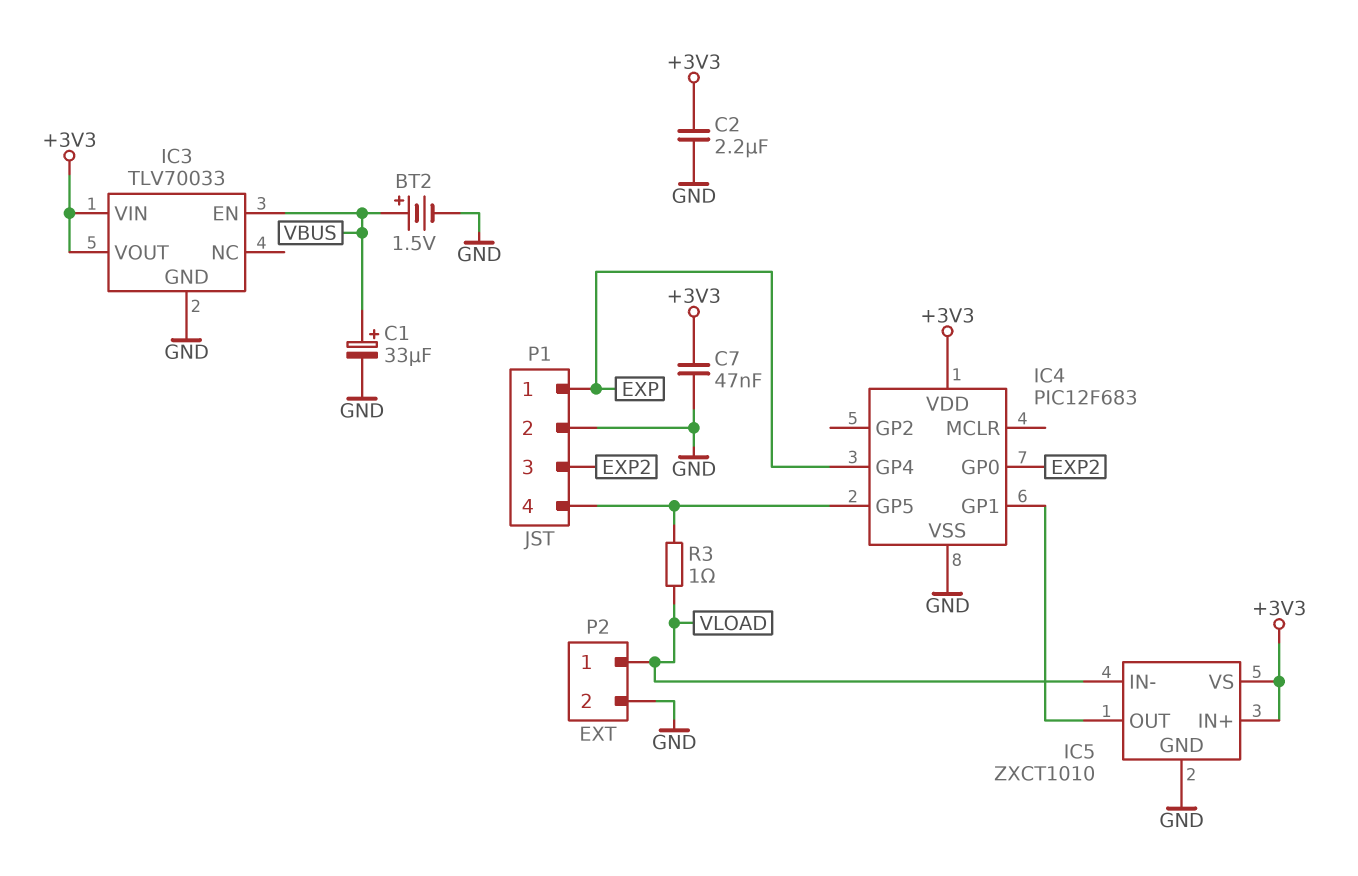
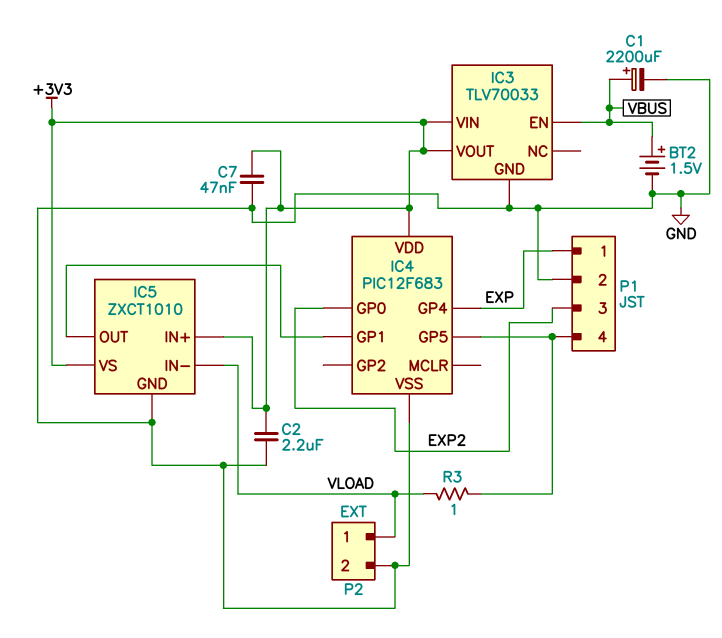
C1: 33uF (plus VBUS, minus GND) -> 2200uF (plus VBUS, minus GND)

